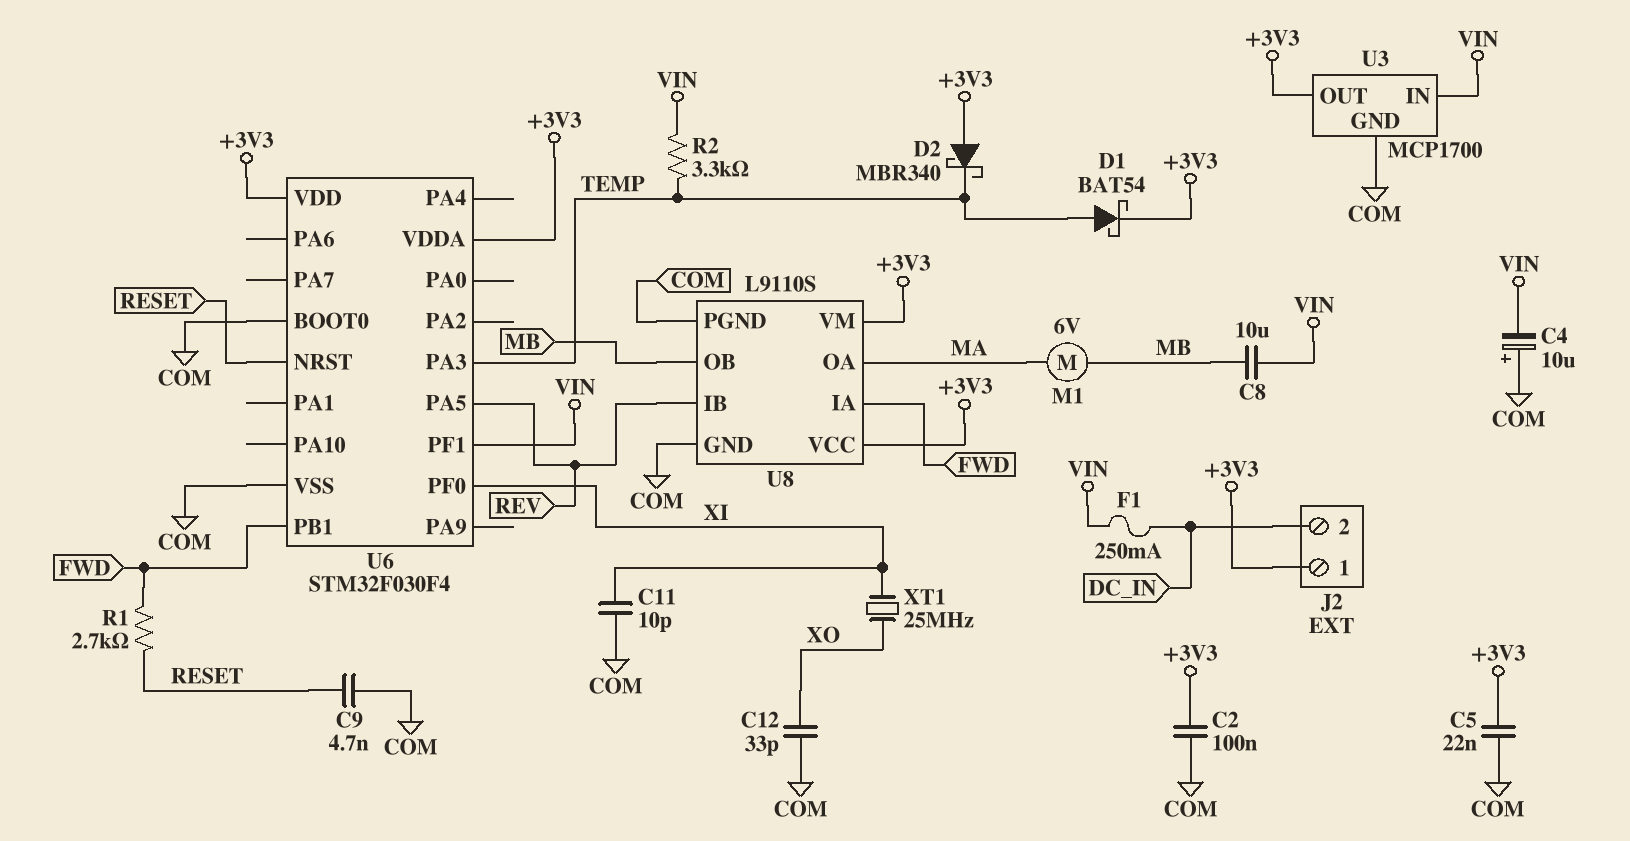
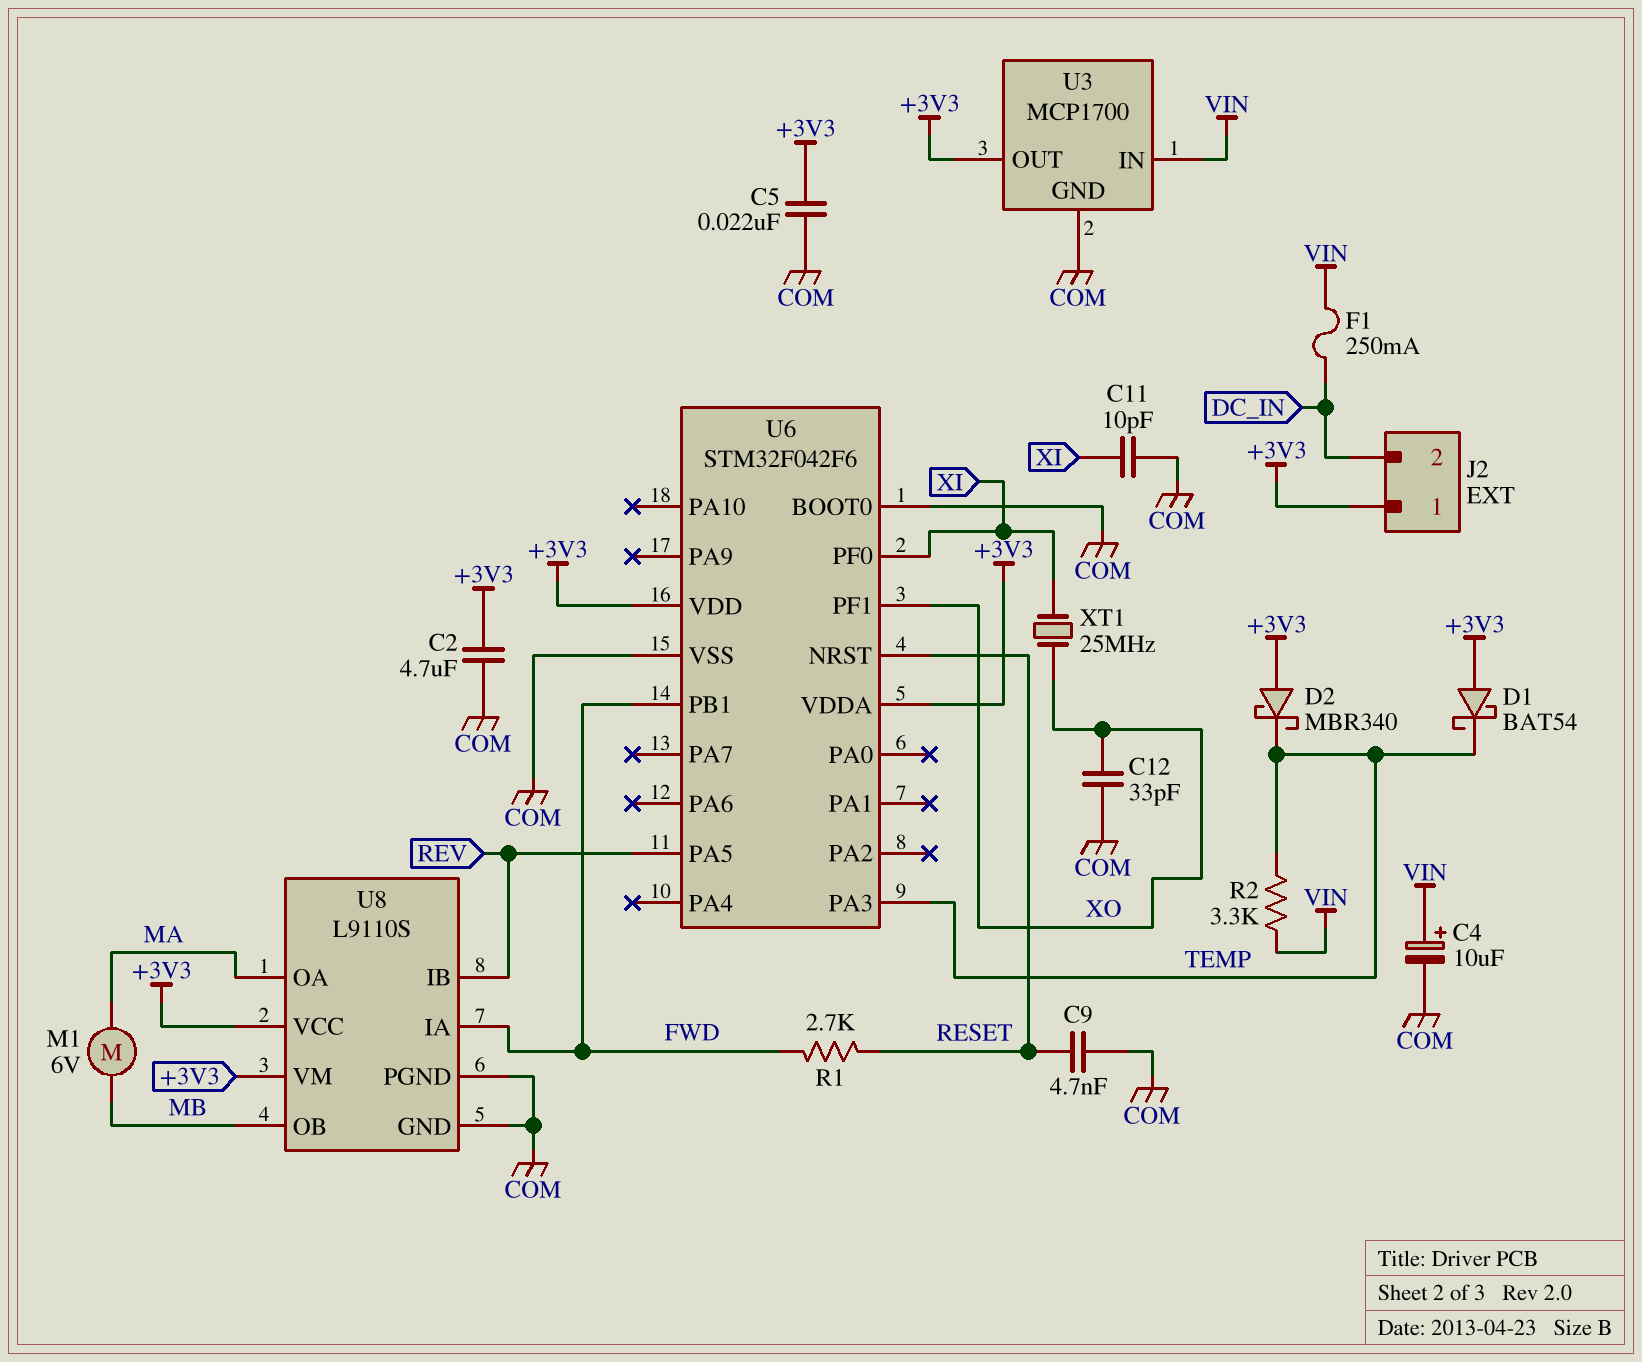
C2: 100nF (+3V3, COM) -> 4.7uF (+3V3, COM)
C4: 10uF (plus COM, minus VIN) -> 10uF (plus VIN, minus COM)
C8: 10uF (MB, VIN) -> none
D1: schottky BAT54 (A TEMP, K +3V3) -> schottky BAT54 (A +3V3, K TEMP)
U6: STM32F030F4 -> STM32F042F6
U6 pin PF1: VIN -> XO

